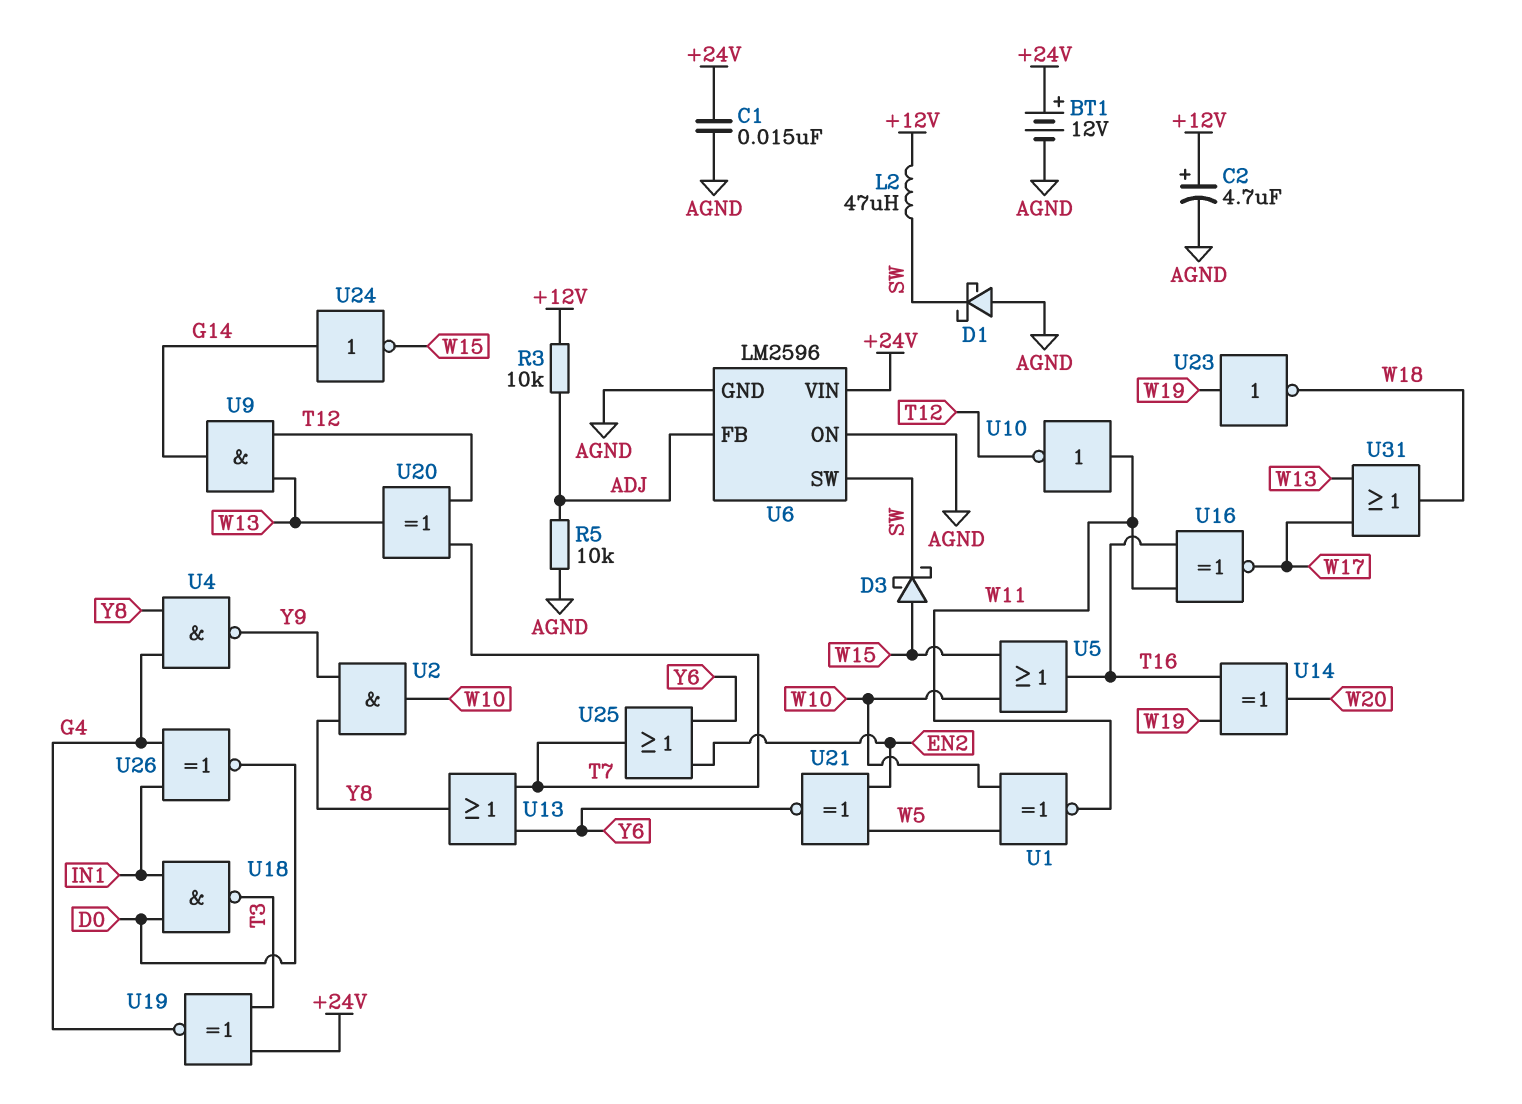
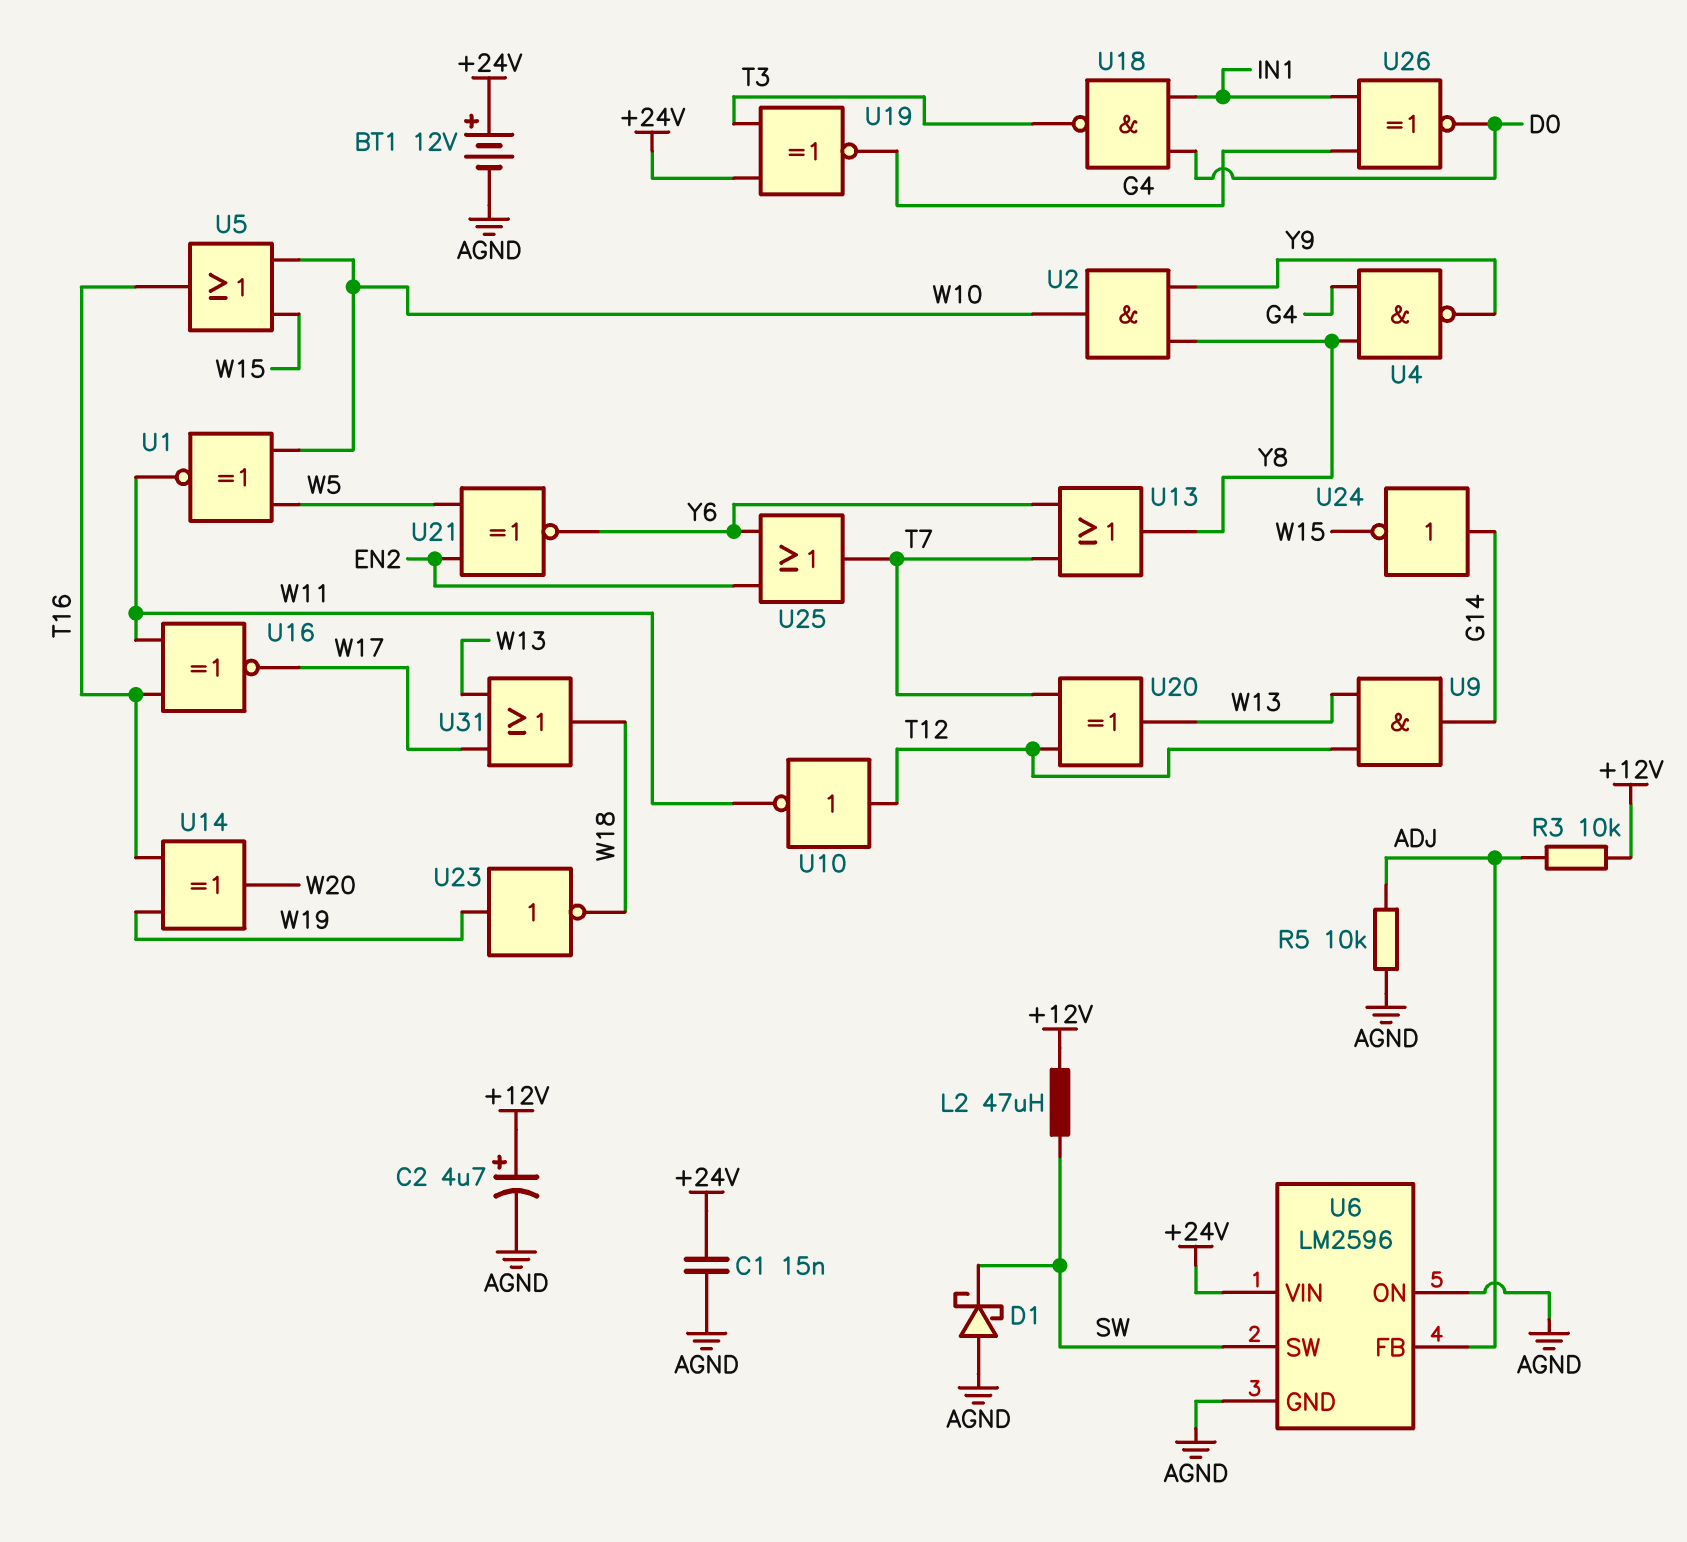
D3: schottky (A W15, K SW) -> none
U10: NOT (in W11, out T12) -> NOT (in T12, out W11)

